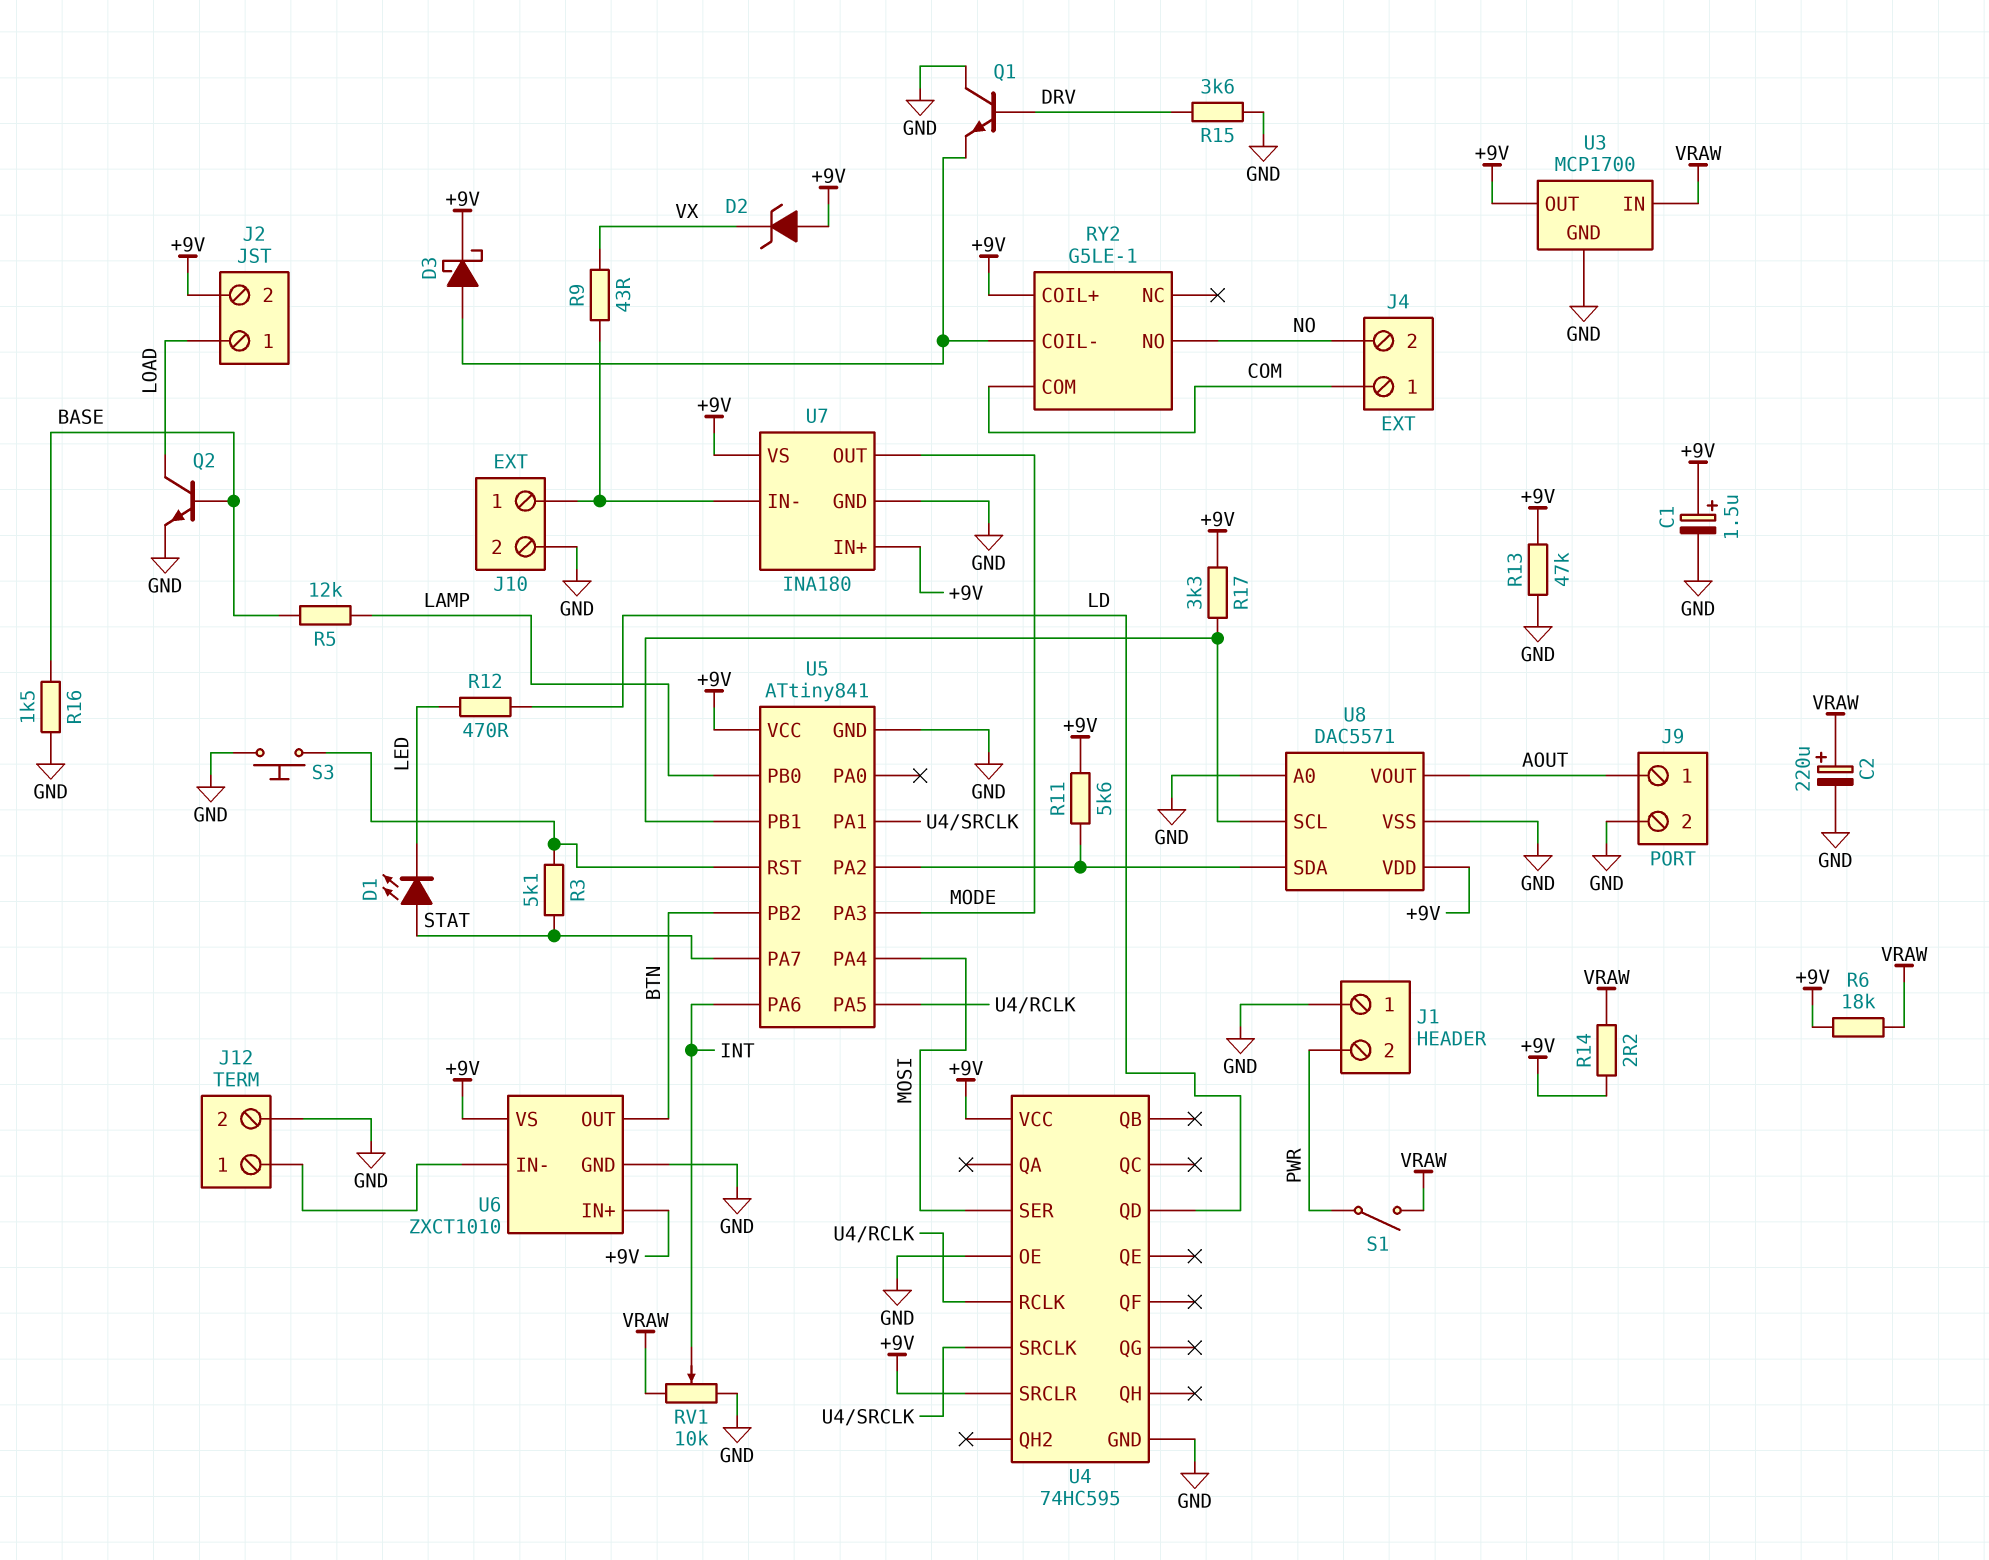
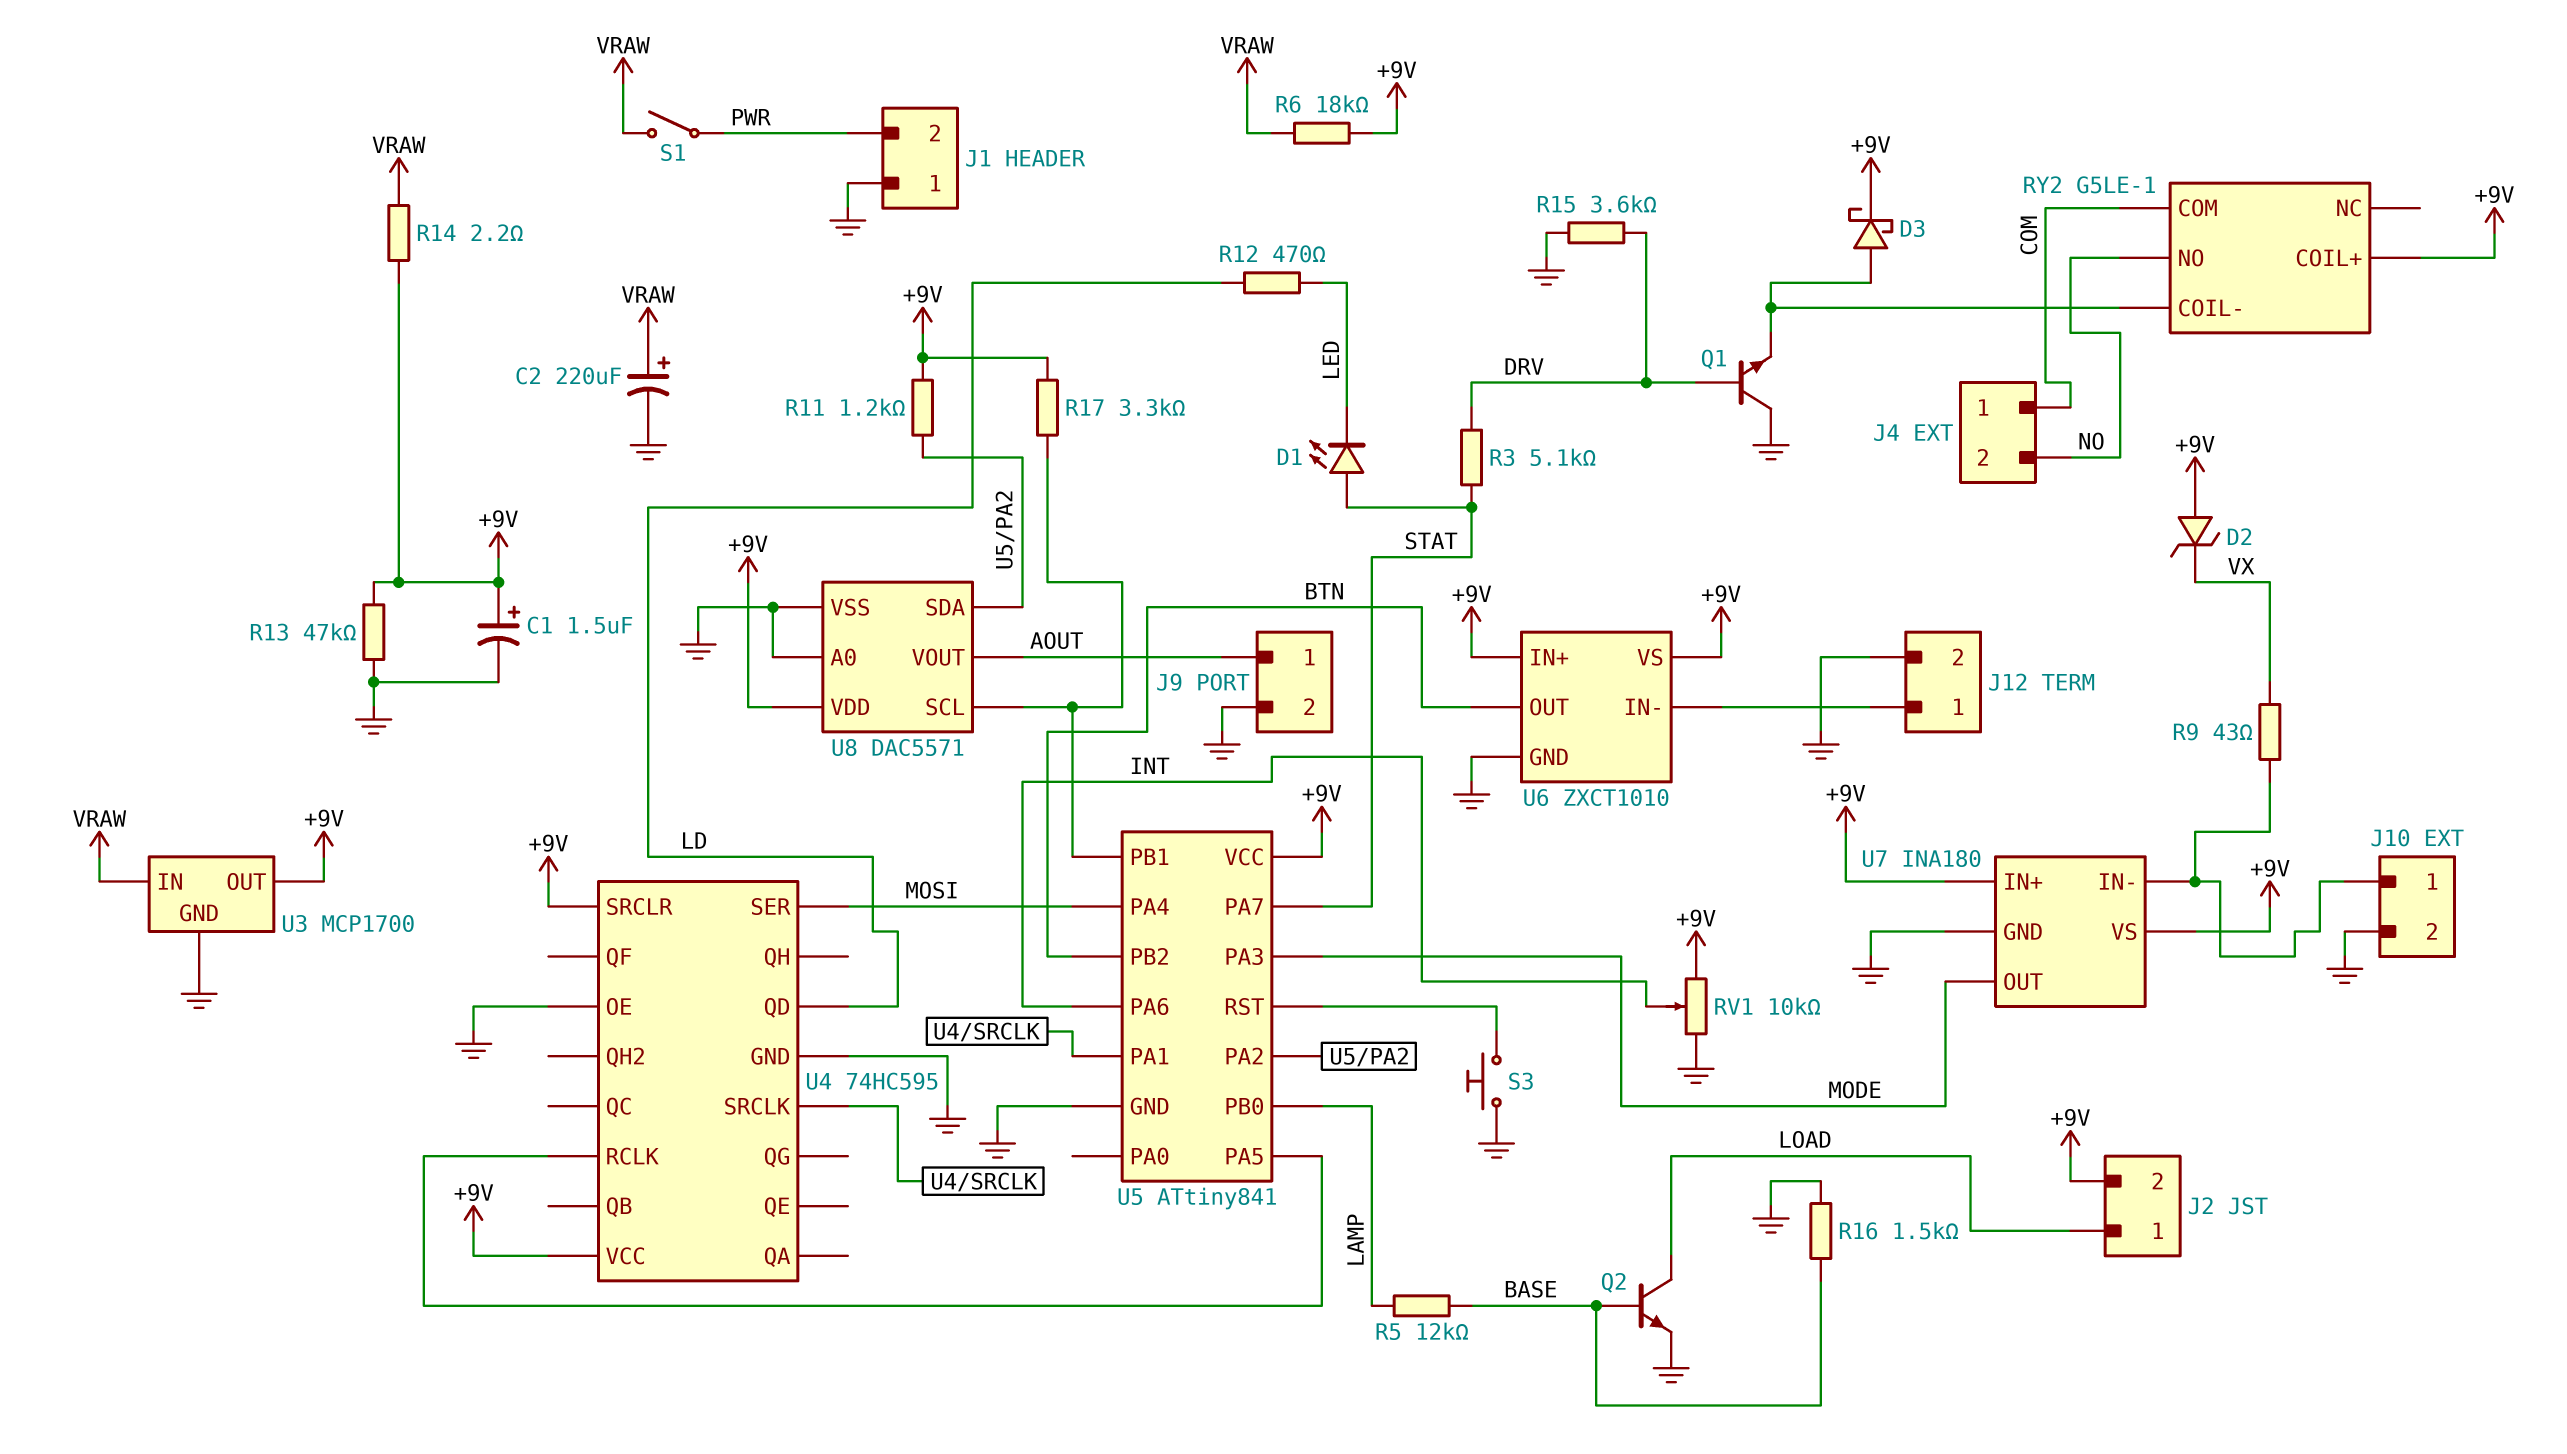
R3: 5.1k (STAT, U5/RST) -> 5.1k (DRV, STAT)
R11: 5.6k (+9V, U5/PA2) -> 1.2k (+9V, U5/PA2)
RV1: 10k (GND, VRAW, wiper INT) -> 10k (+9V, GND, wiper INT)

